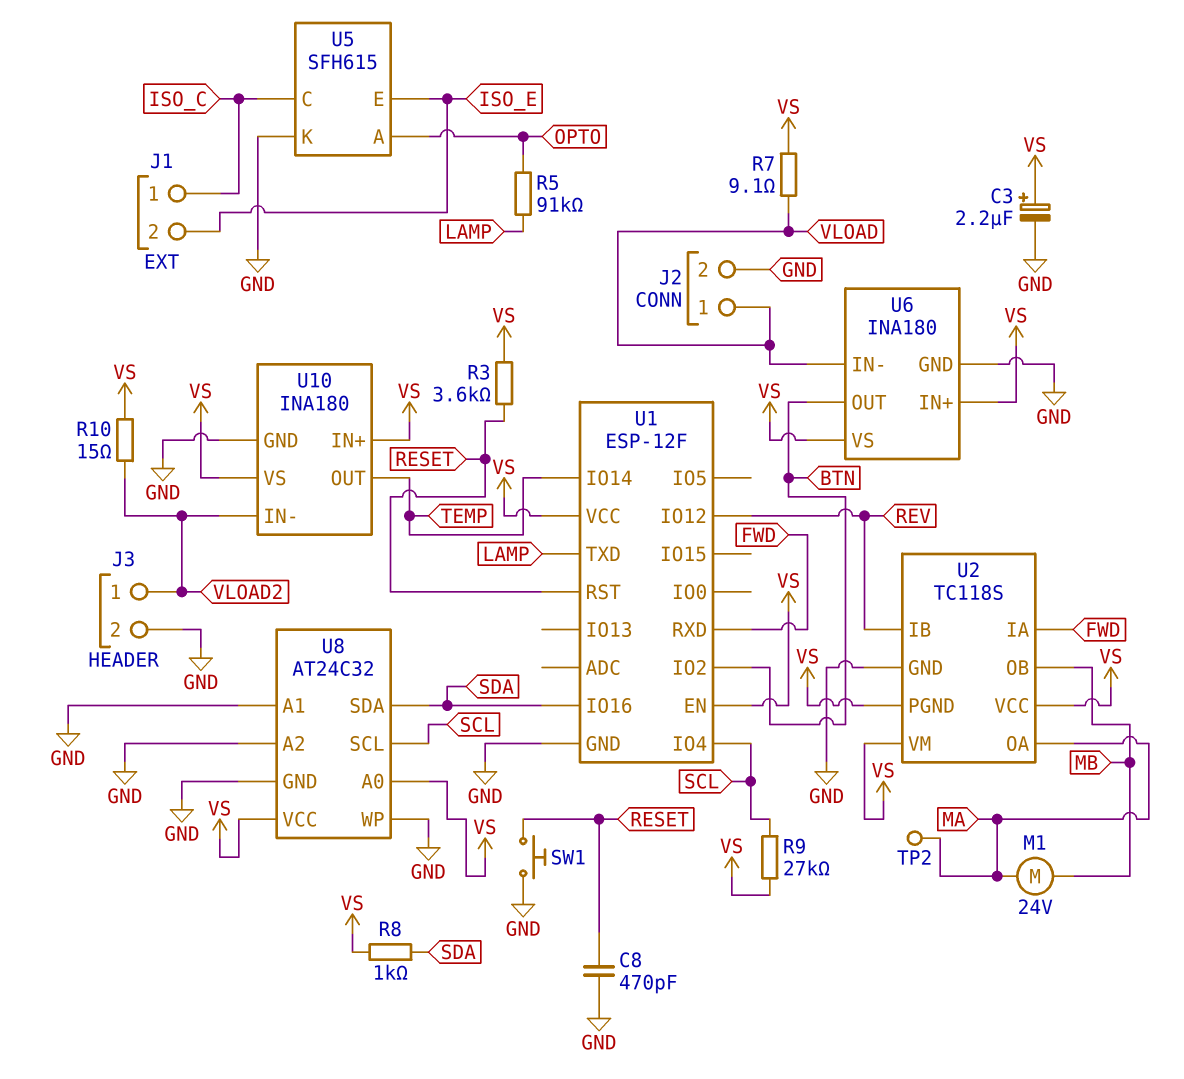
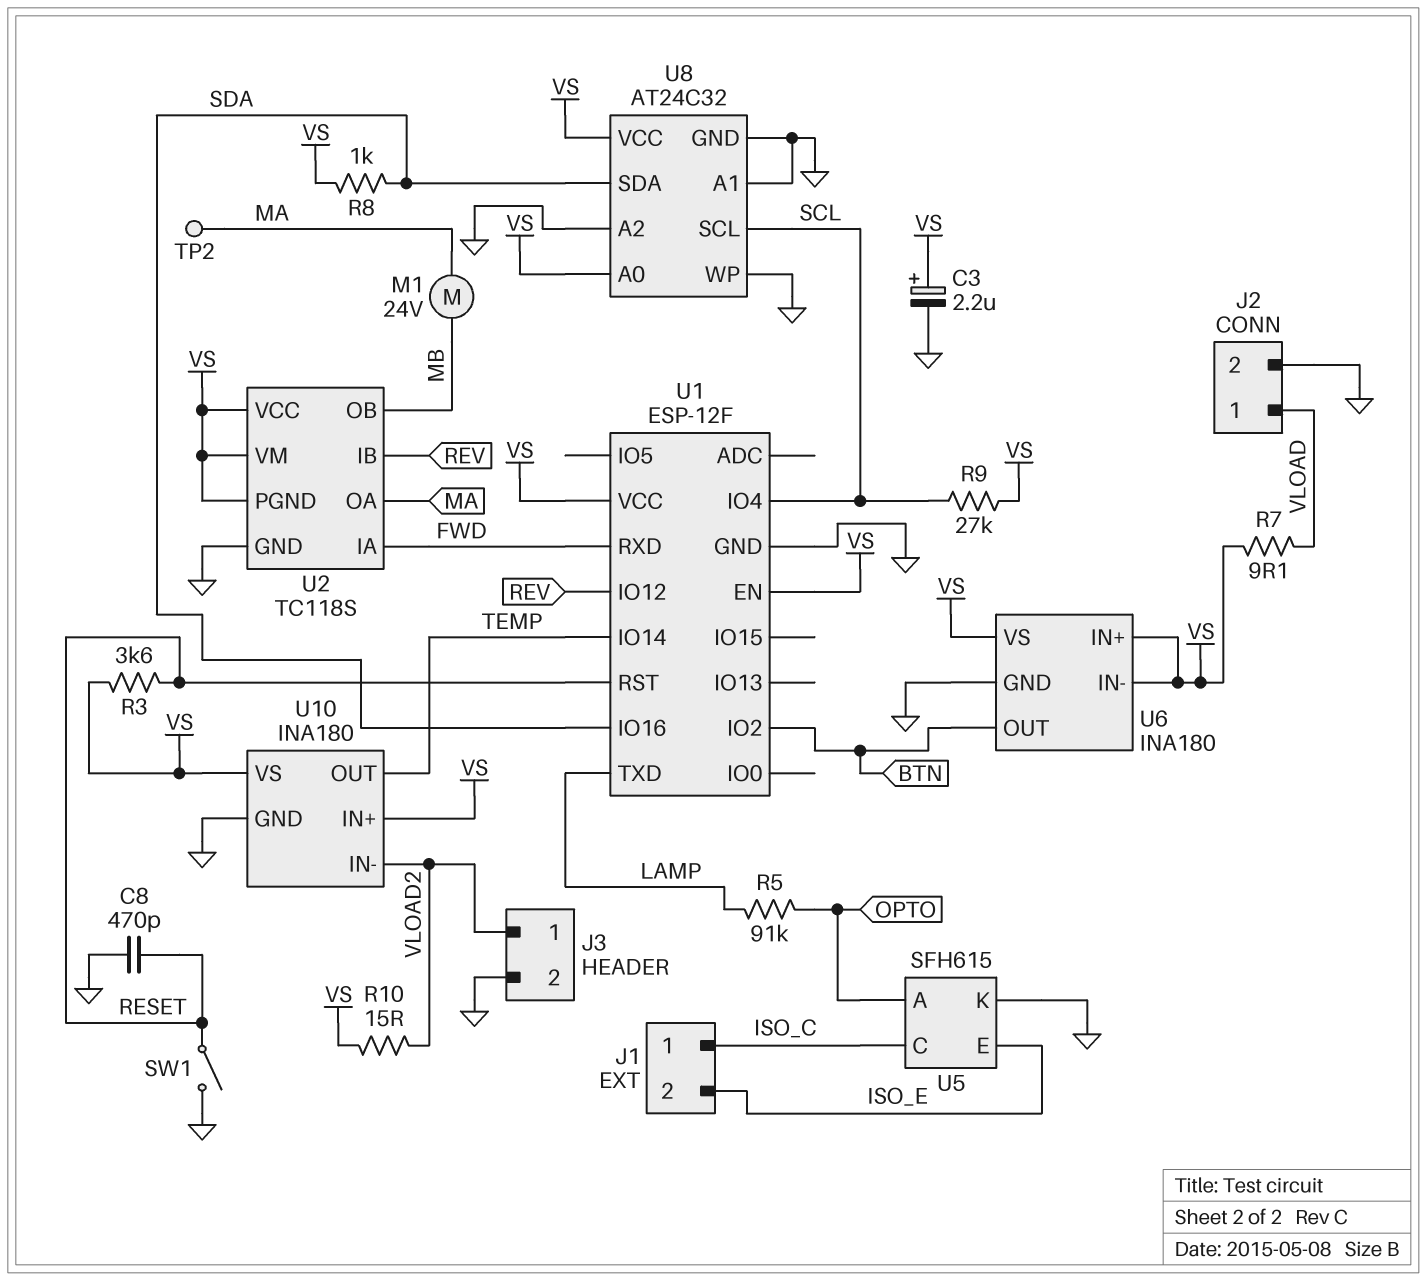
SW1: button (GND, RESET) -> switch (GND, RESET)
U6 pin IN-: VLOAD -> VS

